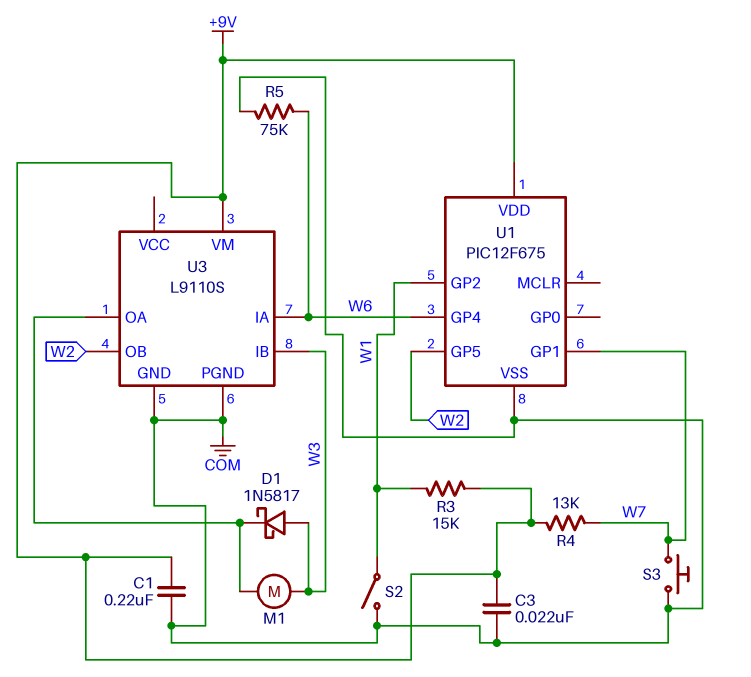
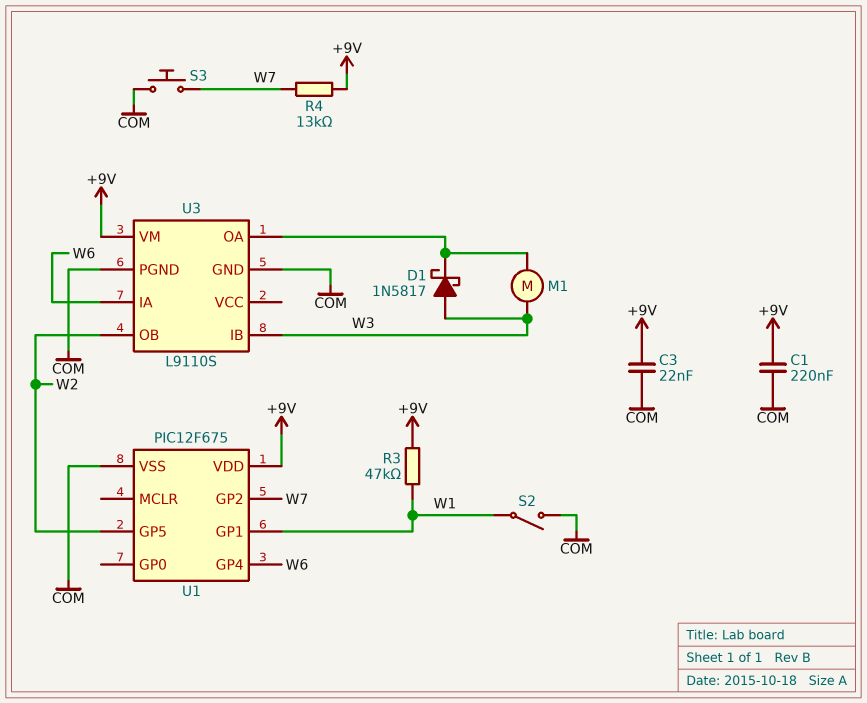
R3: 15k (+9V, W1) -> 47k (+9V, W1)
R5: 75k (COM, W6) -> none
U1 pin GP1: W7 -> W1
U1 pin GP2: W1 -> W7

